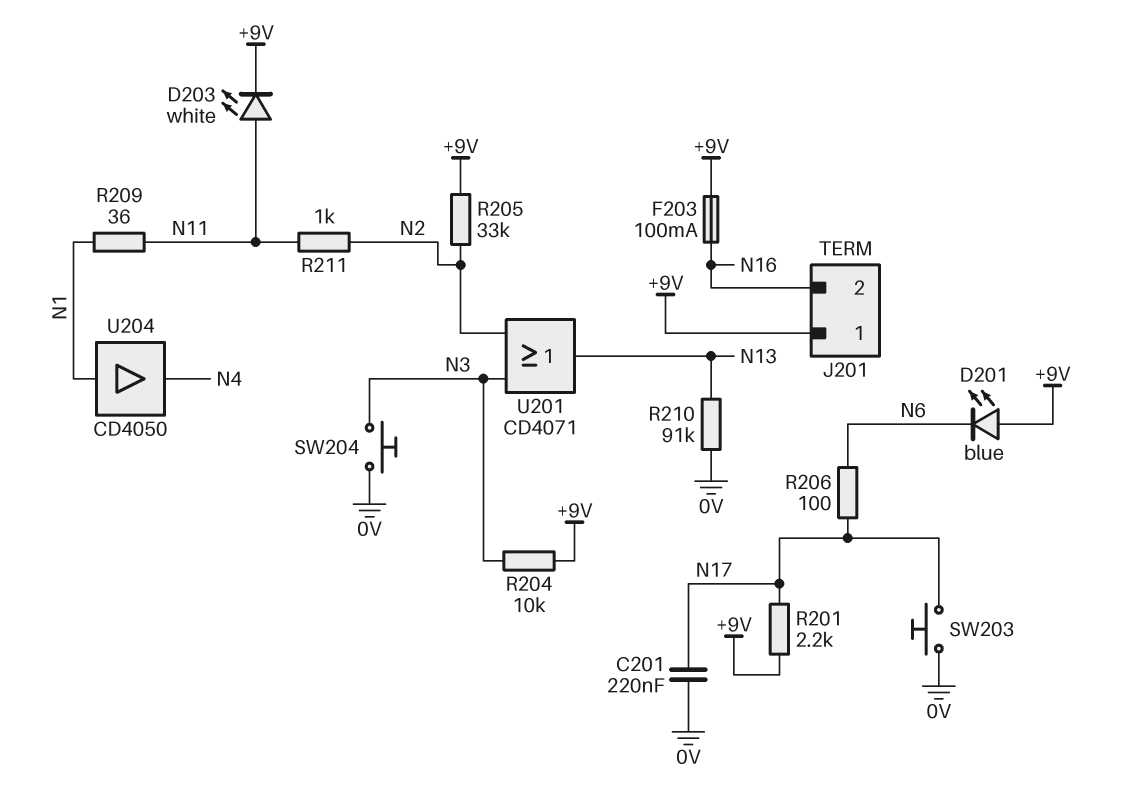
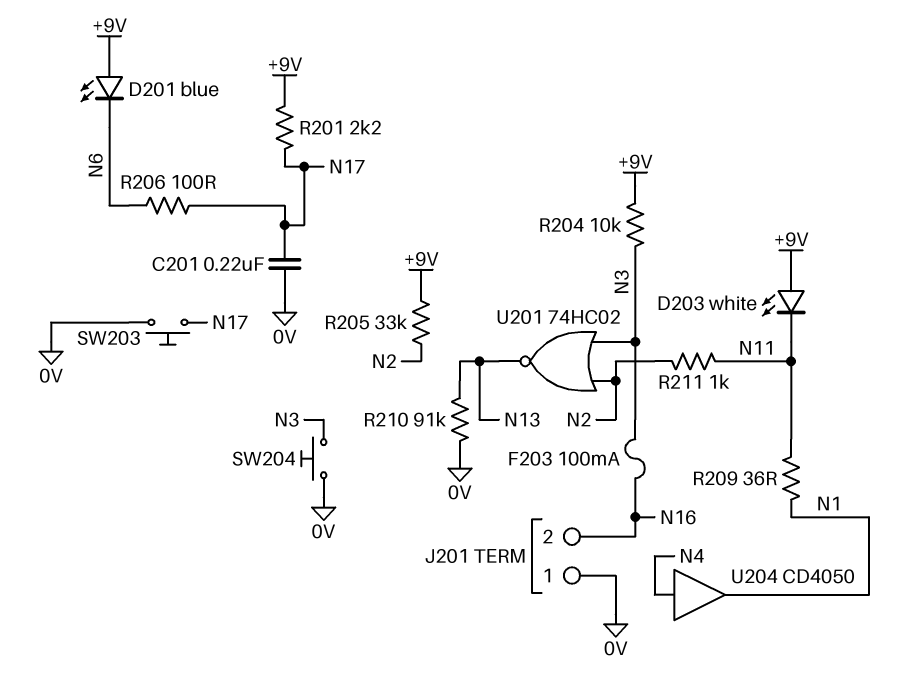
D203: LED white (A N11, K +9V) -> LED white (A +9V, K N11)
F203: 100mA (+9V, N16) -> 100mA (N3, N16)
J201 pin 1: +9V -> 0V
U201: OR CD4071 (in N2, in N3, out N13) -> NOR 74HC02 (in N2, in N3, out N13)
U204: buffer CD4050 (in N1, out N4) -> buffer CD4050 (in N4, out N1)

